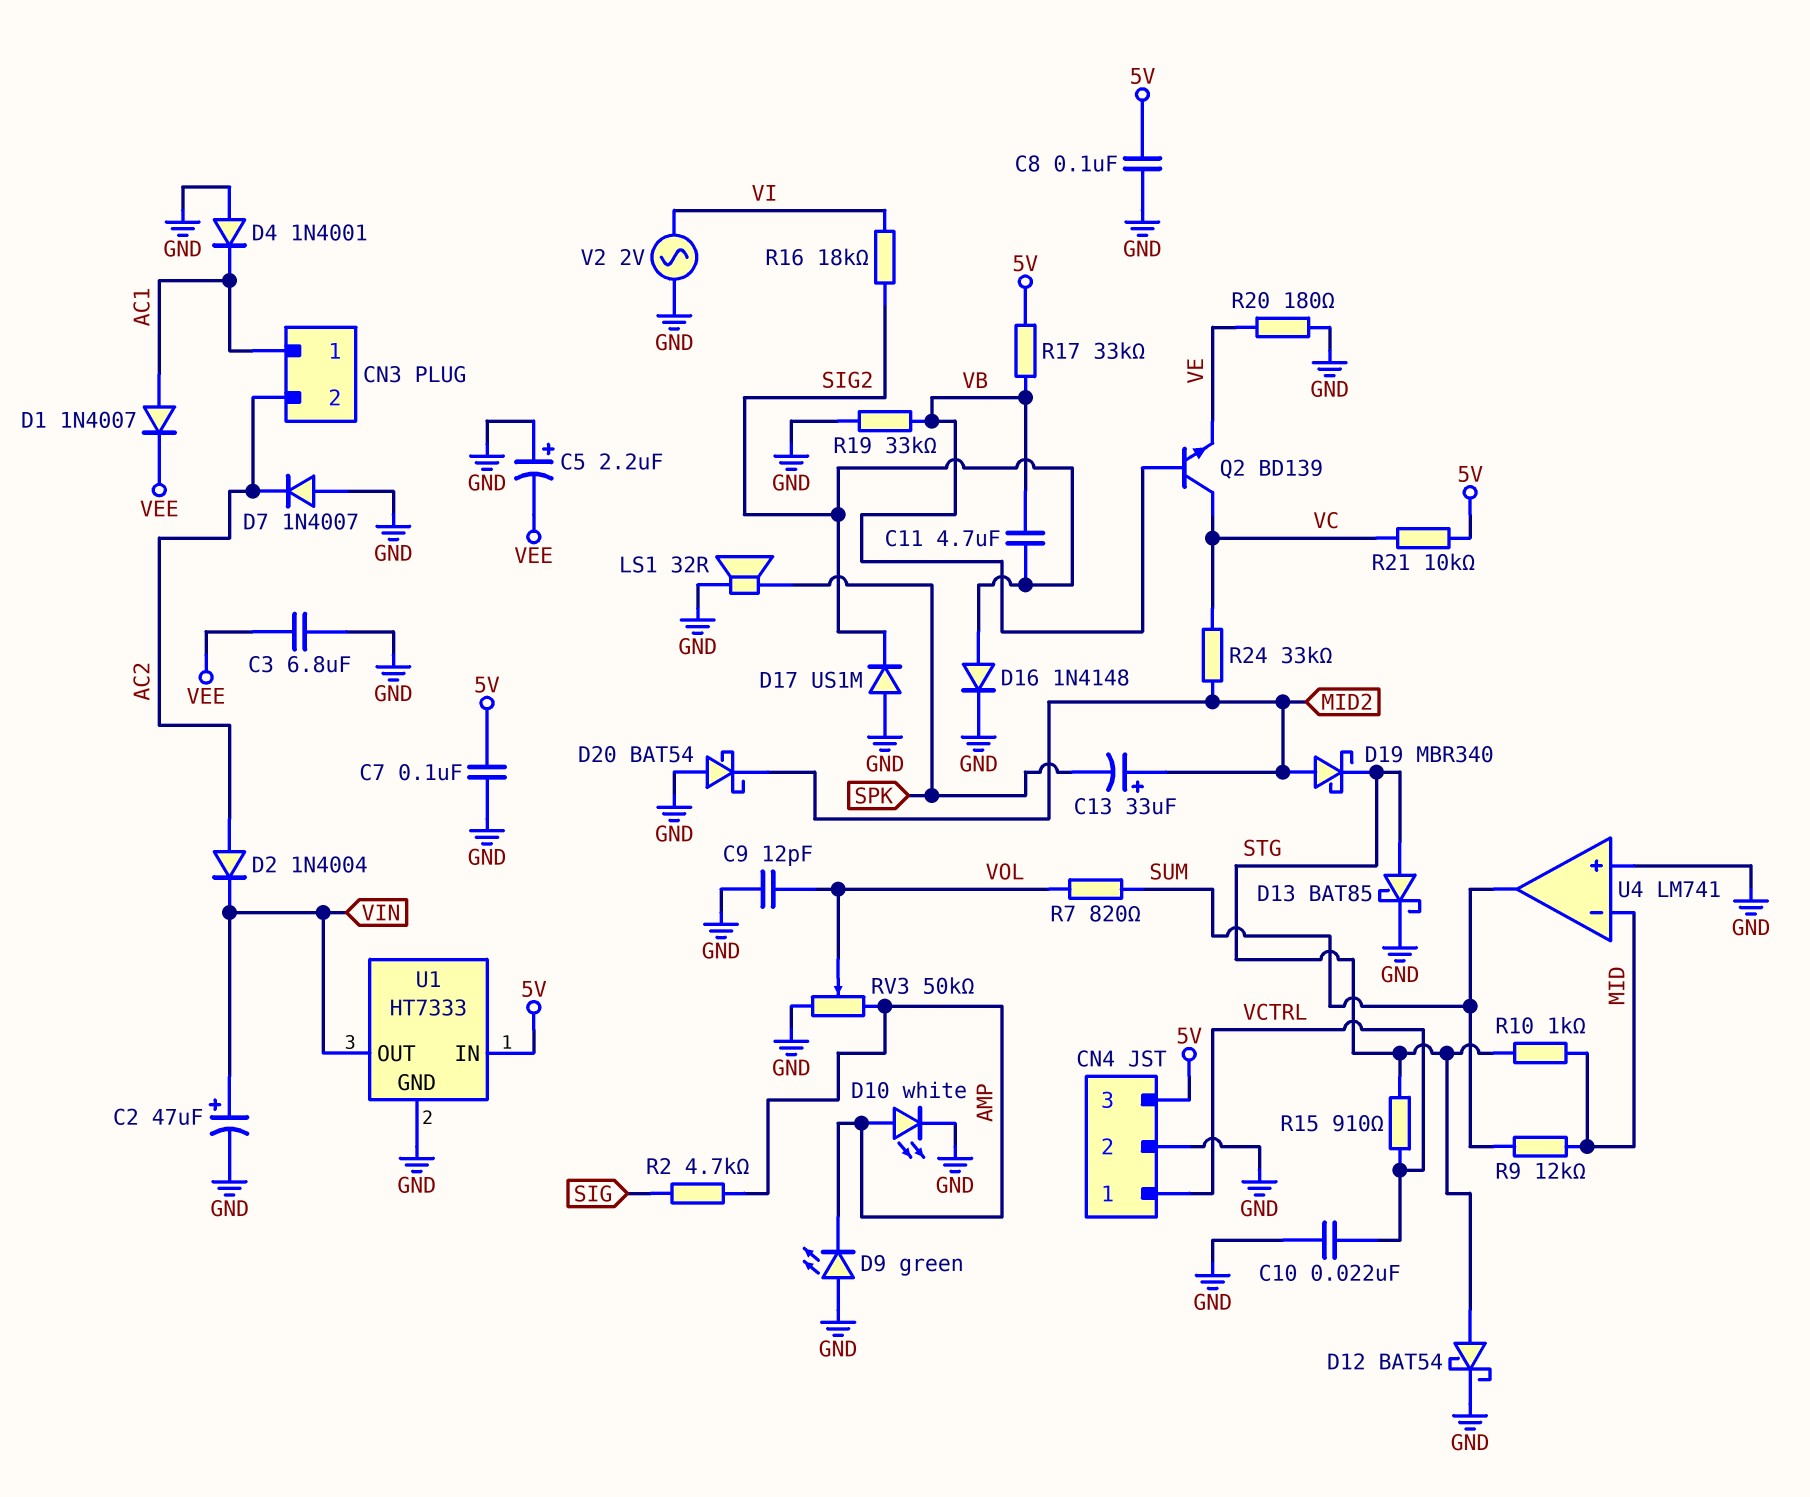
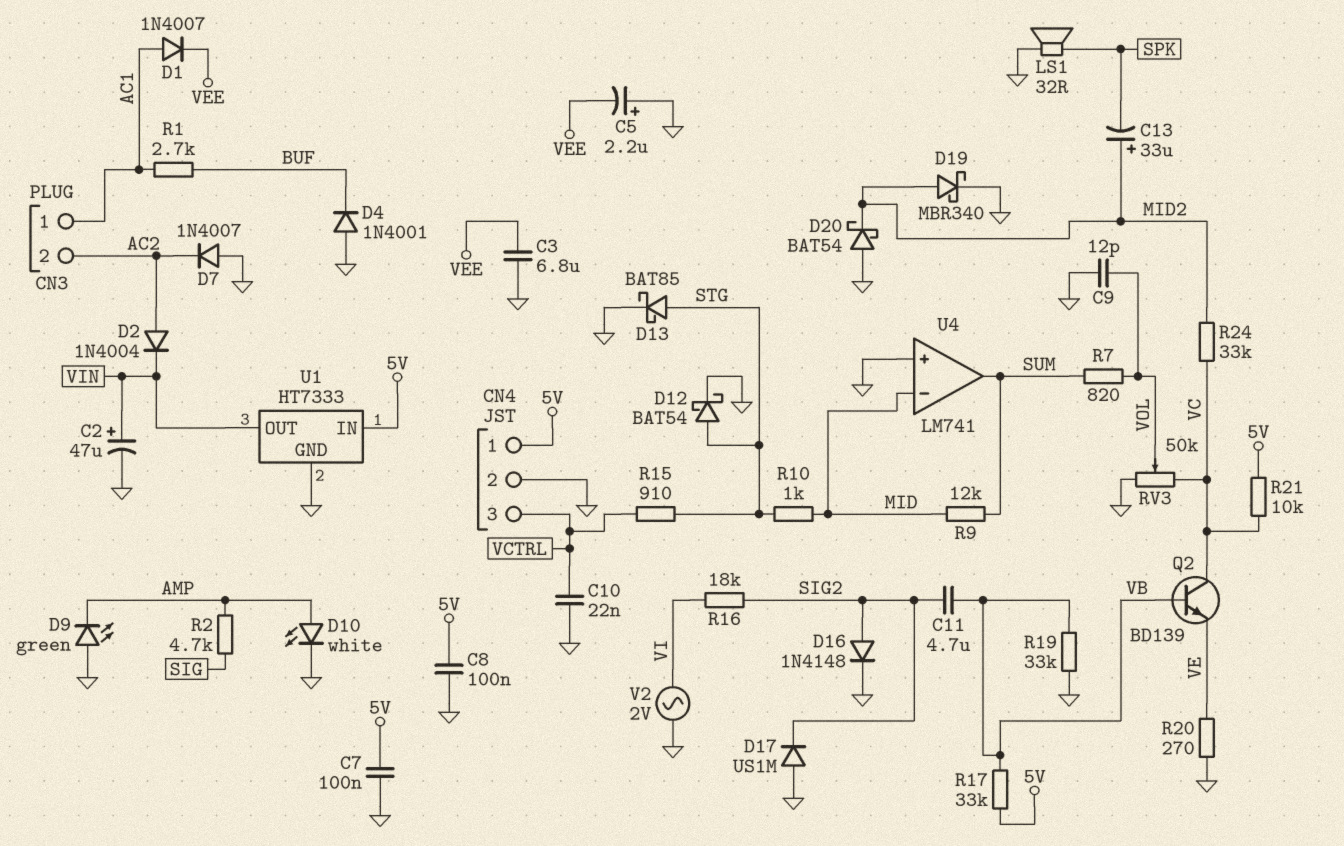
CN4 pin 1: VCTRL -> 5V
CN4 pin 3: 5V -> VCTRL
D4: diode 1N4001 (A GND, K AC1) -> diode 1N4001 (A GND, K BUF)
D19: schottky MBR340 (A MID2, K STG) -> schottky MBR340 (A MID2, K GND)
R1: none -> 2.7k (AC1, BUF)
R20: 180 (GND, VE) -> 270 (GND, VE)
RV3: 50k (AMP, GND, wiper VOL) -> 50k (GND, VC, wiper VOL)

